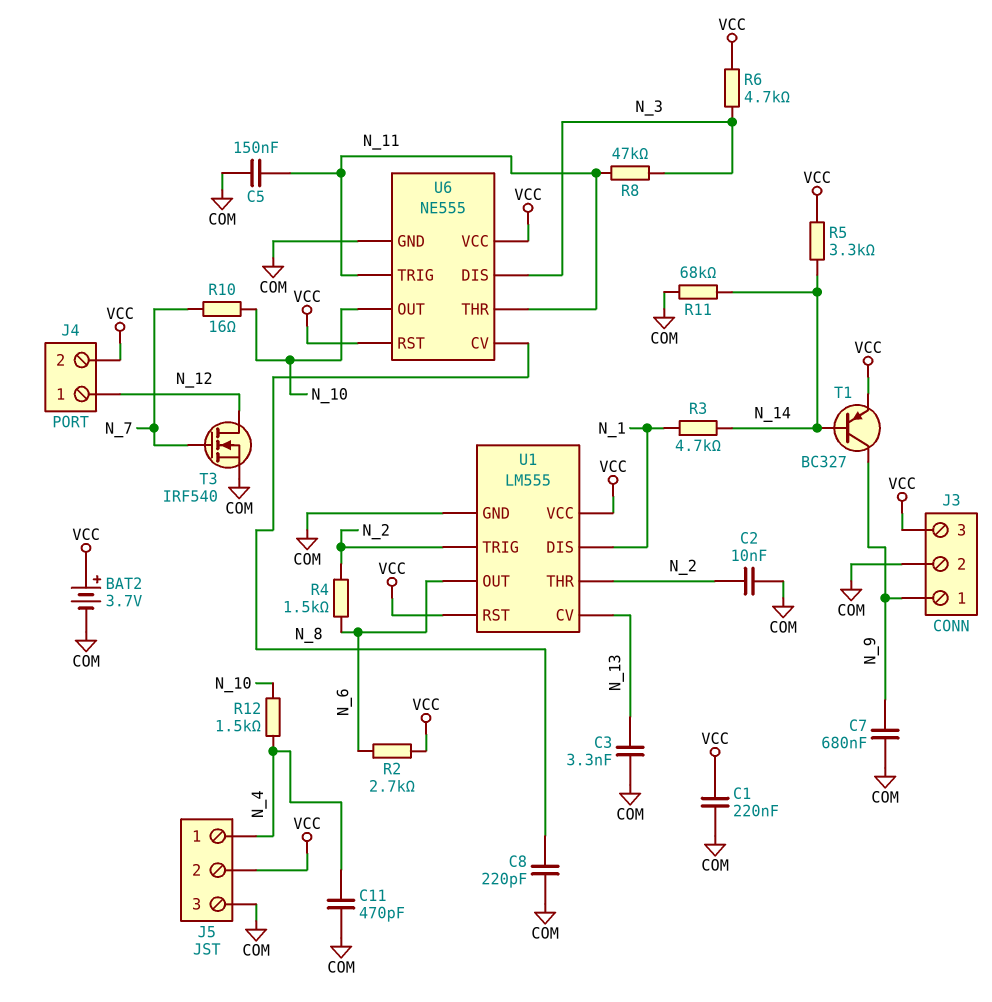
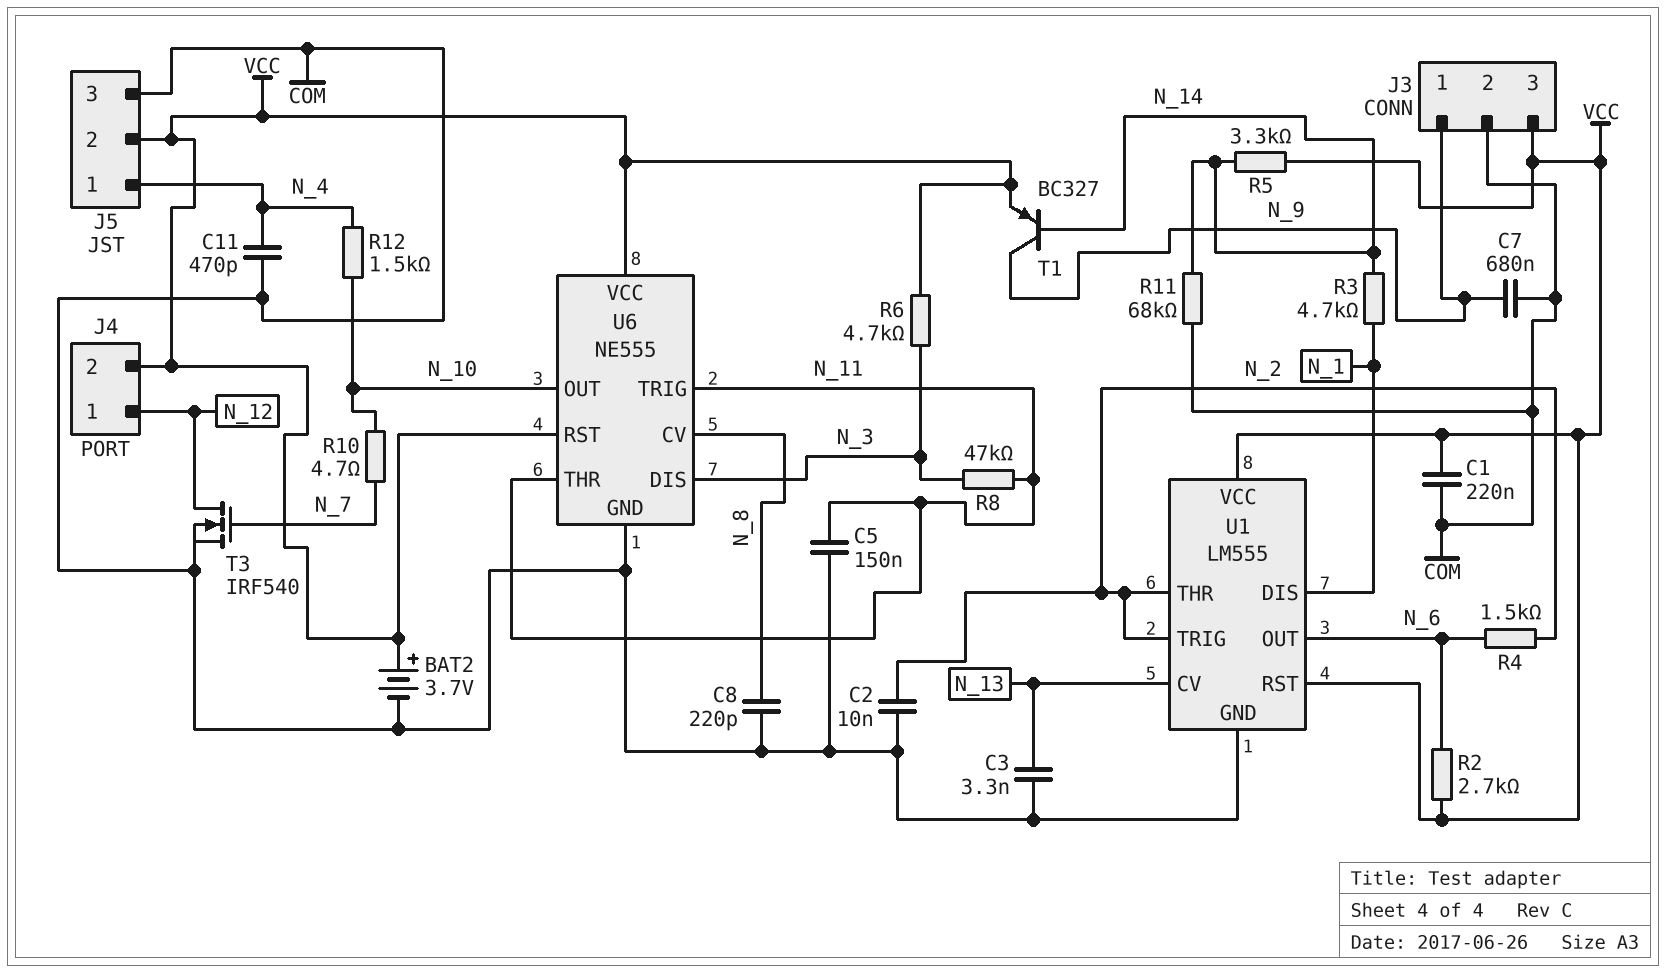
R10: 16 (N_7, N_10) -> 4.7 (N_7, N_10)

